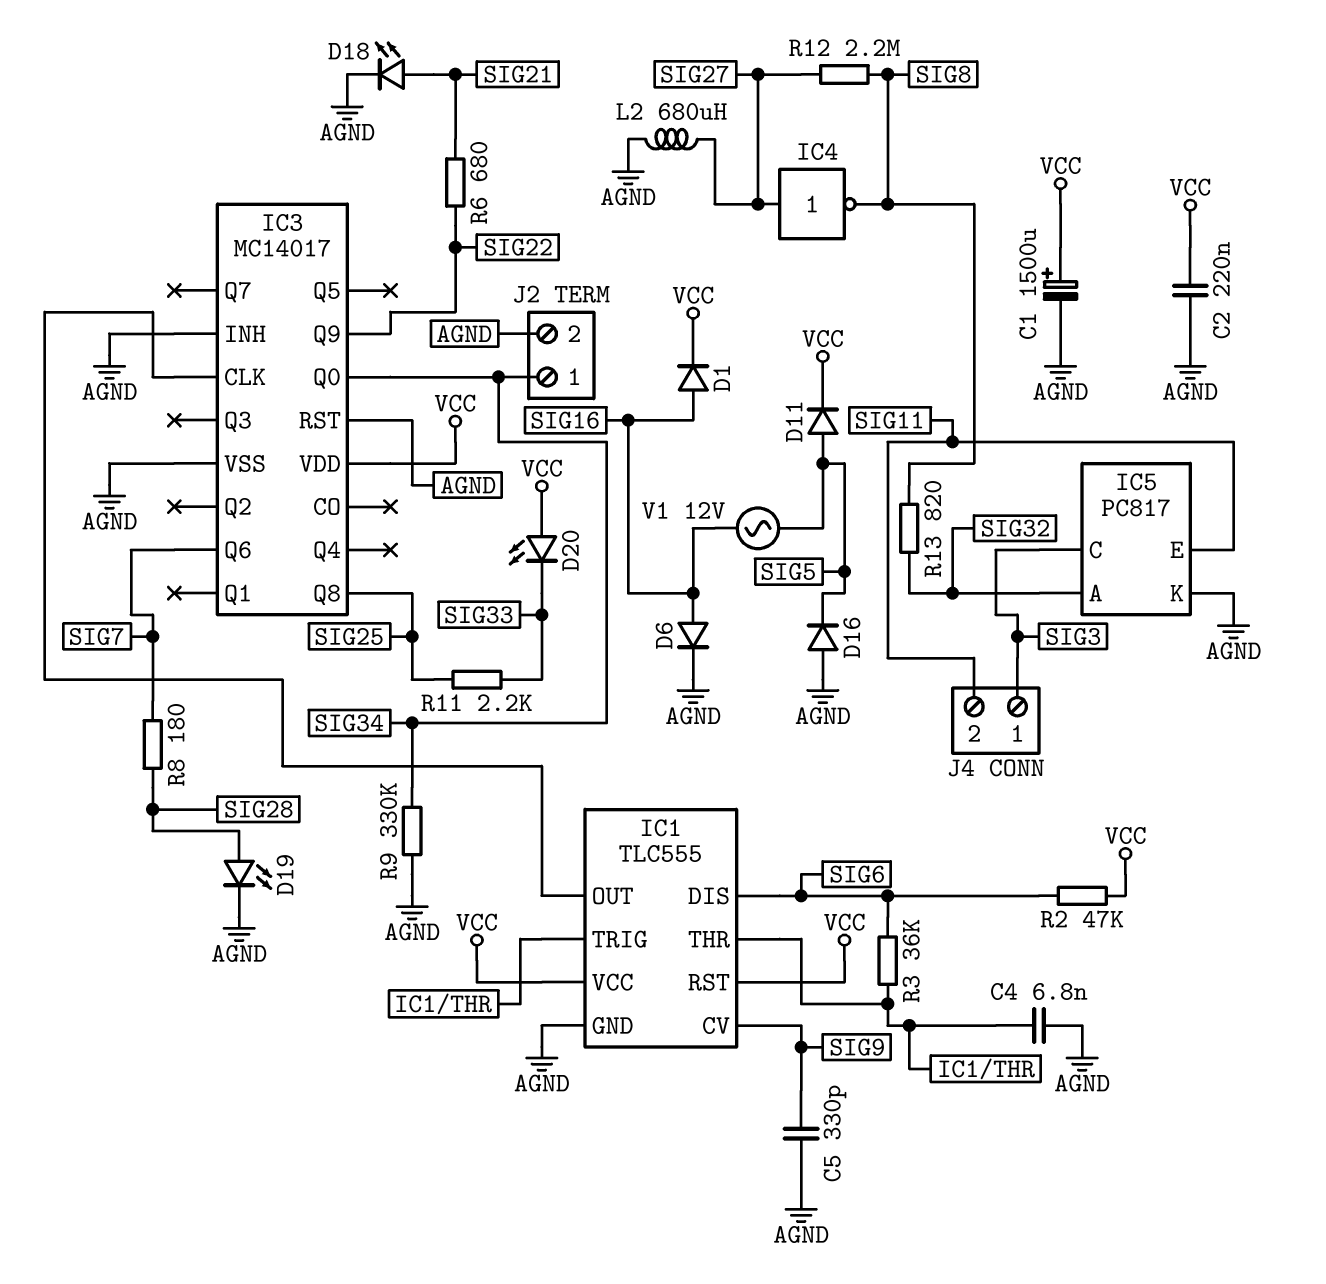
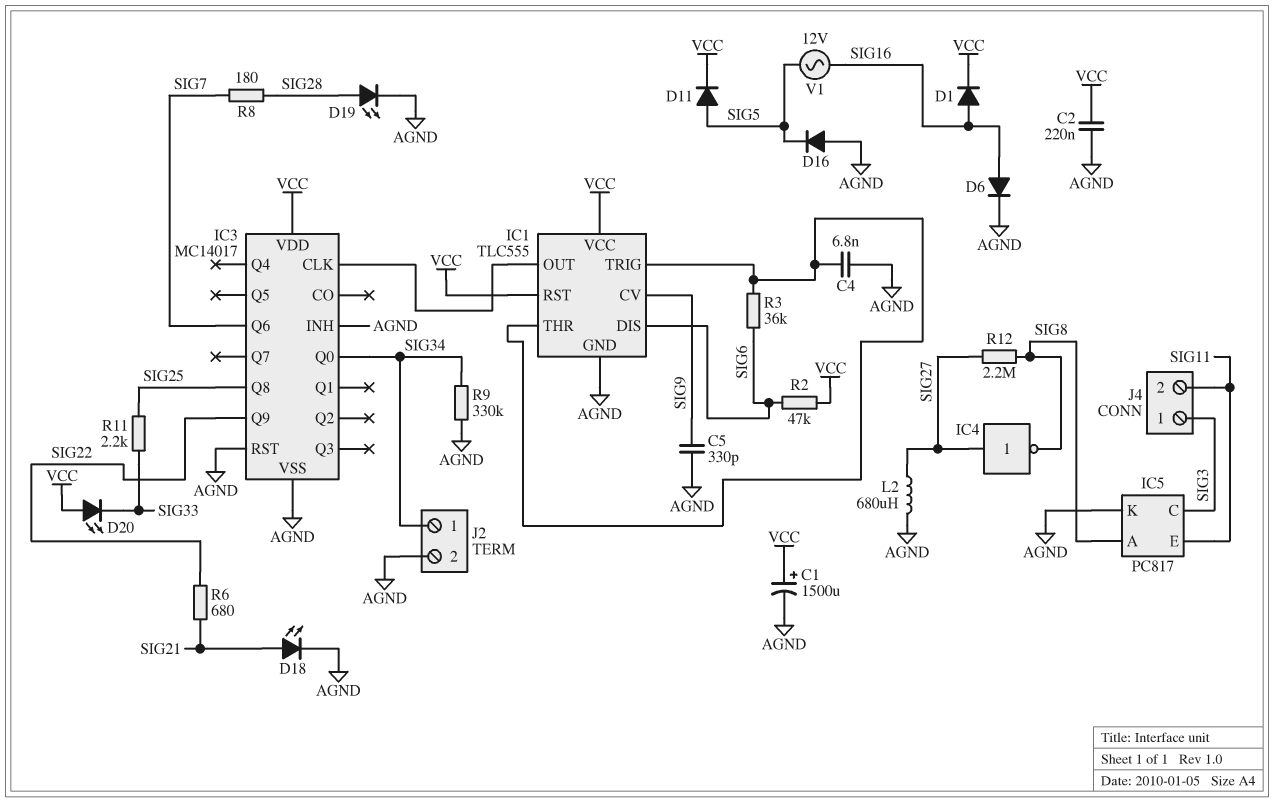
IC5 pin A: SIG32 -> SIG8
R13: 820 (SIG8, SIG32) -> none

